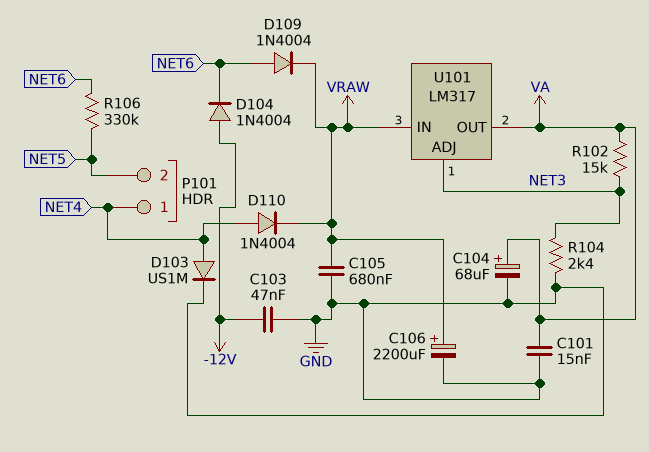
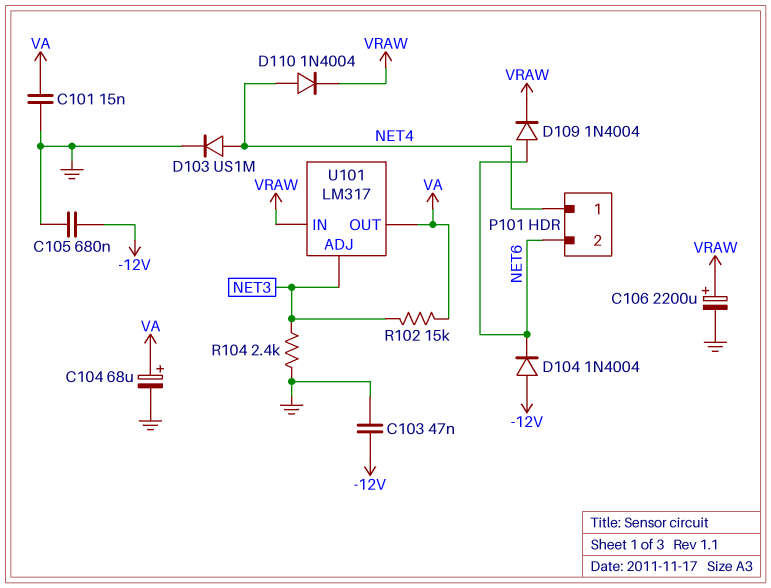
C105: 680nF (GND, VRAW) -> 680nF (-12V, GND)
P101 pin 2: NET5 -> NET6
R106: 330k (NET5, NET6) -> none

